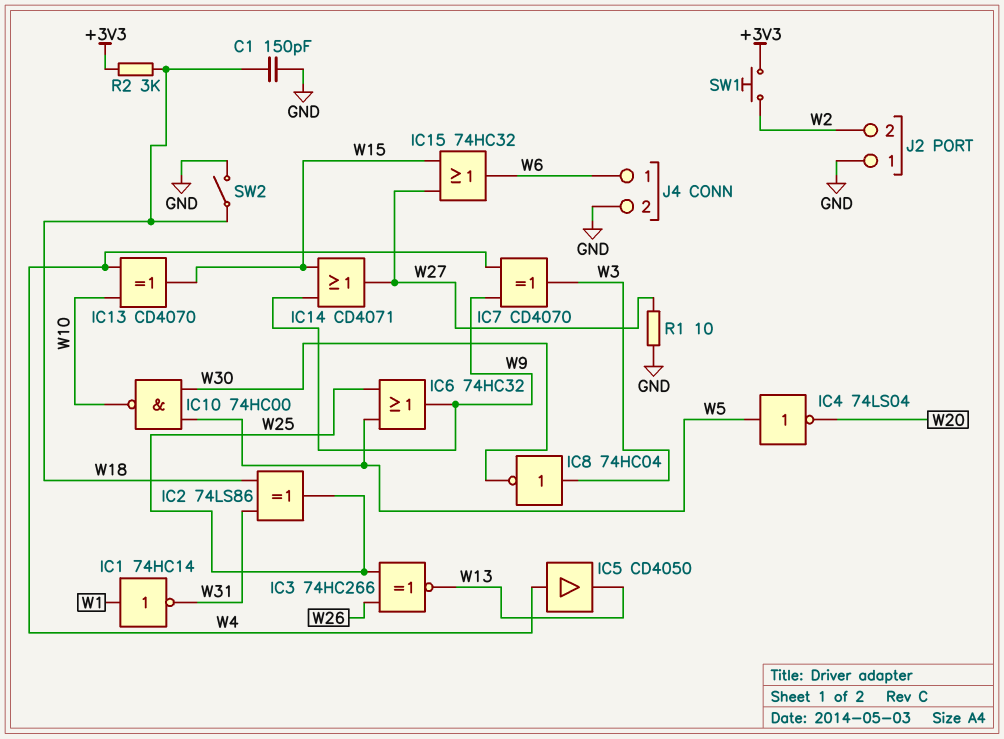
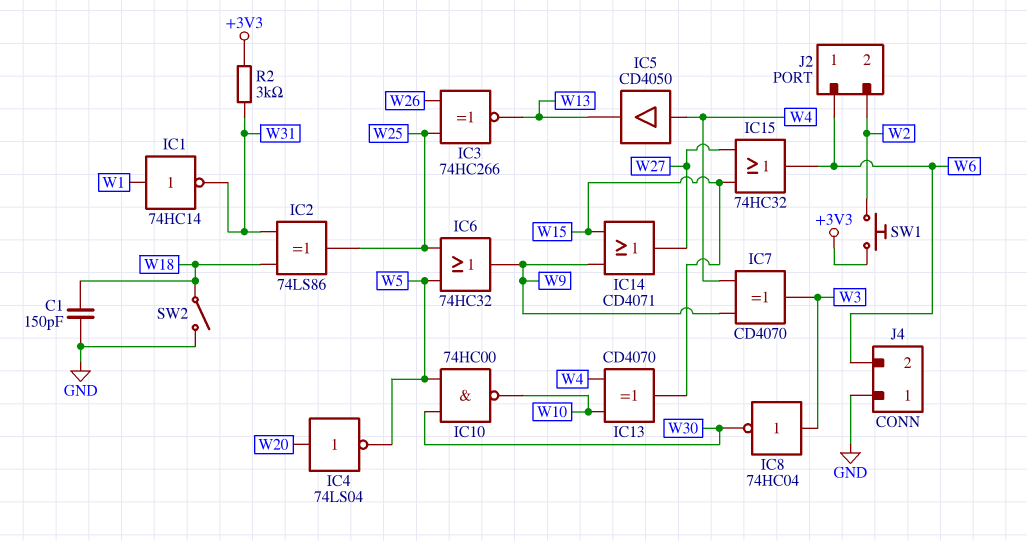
IC4: NOT 74LS04 (in W5, out W20) -> NOT 74LS04 (in W20, out W5)
J2 pin 1: GND -> W6
J4 pin 1: W6 -> GND
J4 pin 2: GND -> W6
R1: 10 (GND, W27) -> none
R2: 3k (+3V3, W18) -> 3k (+3V3, W31)

